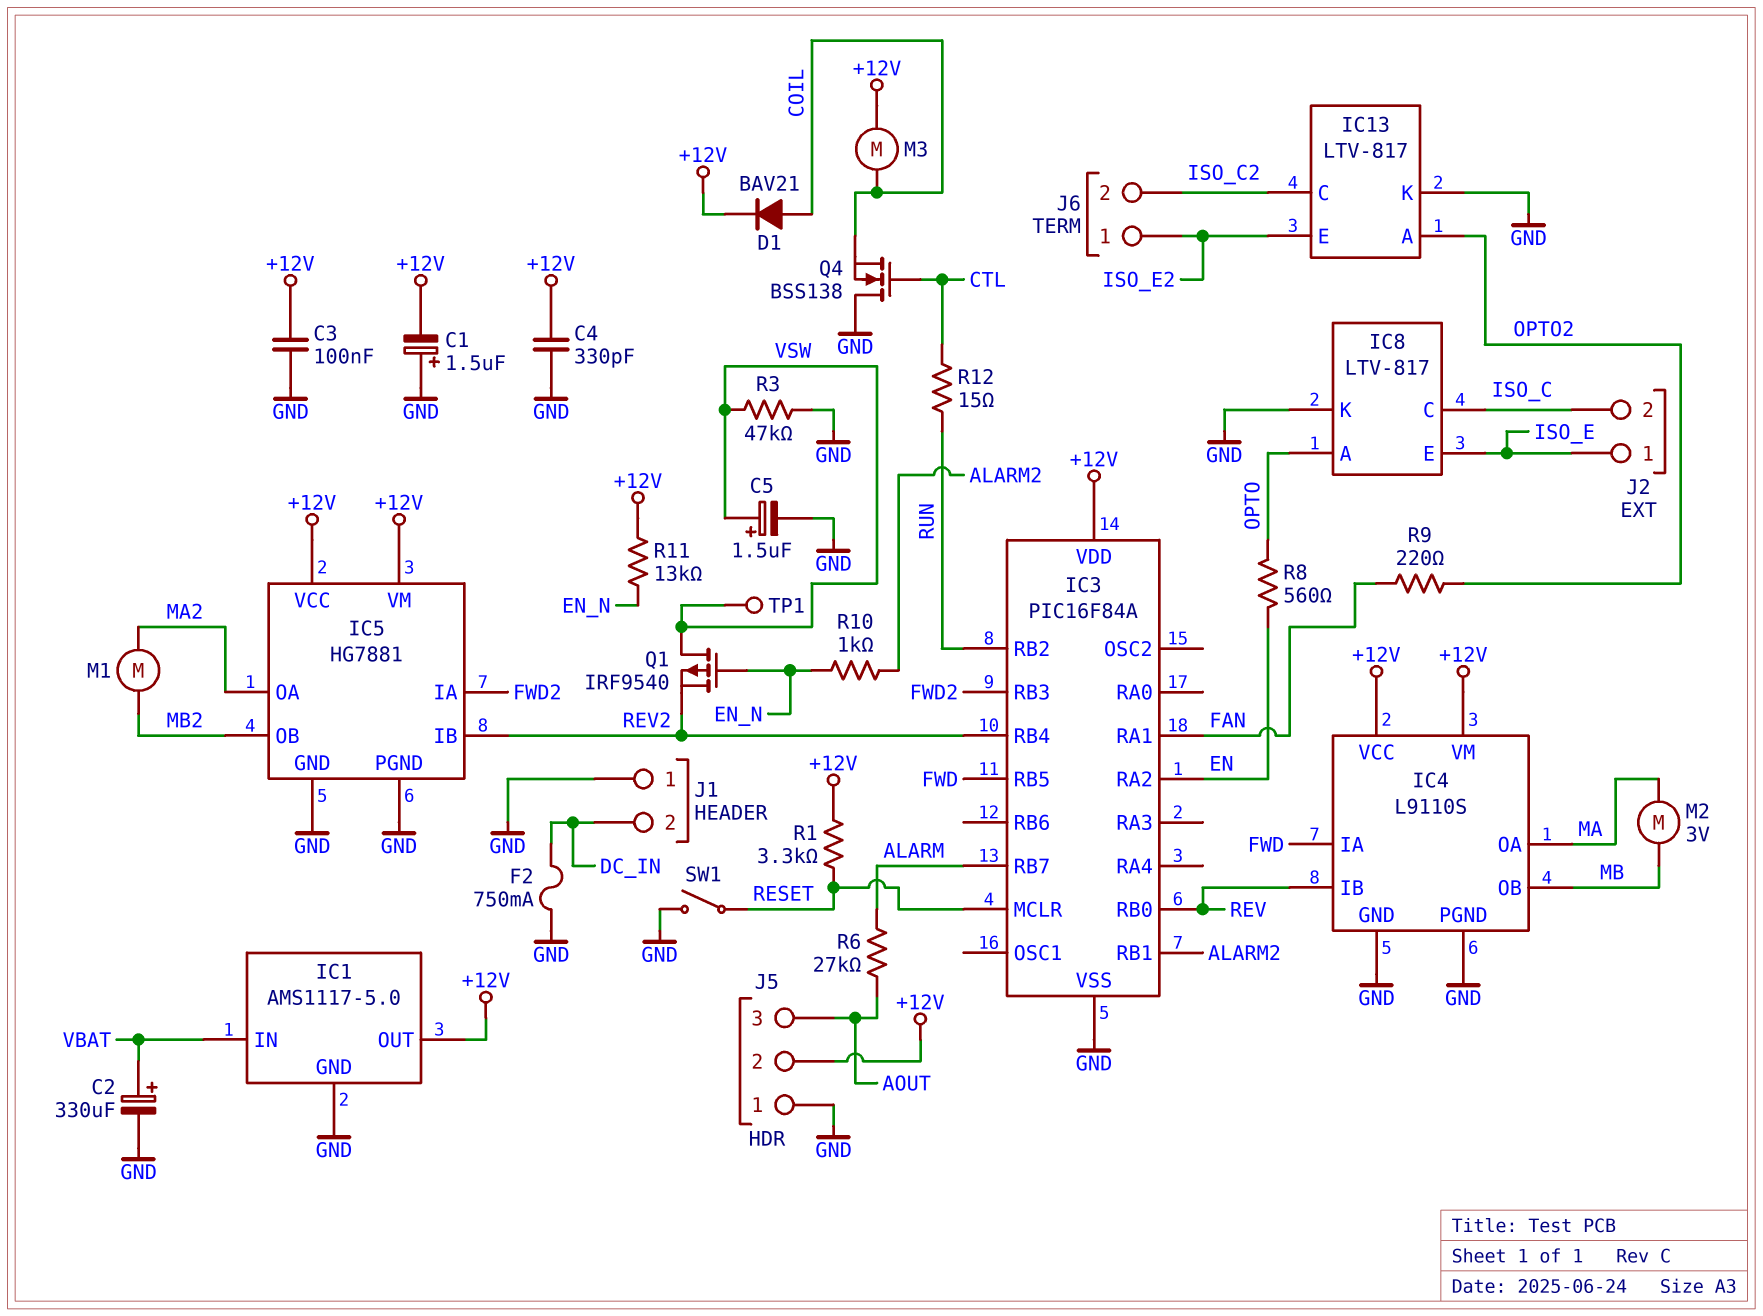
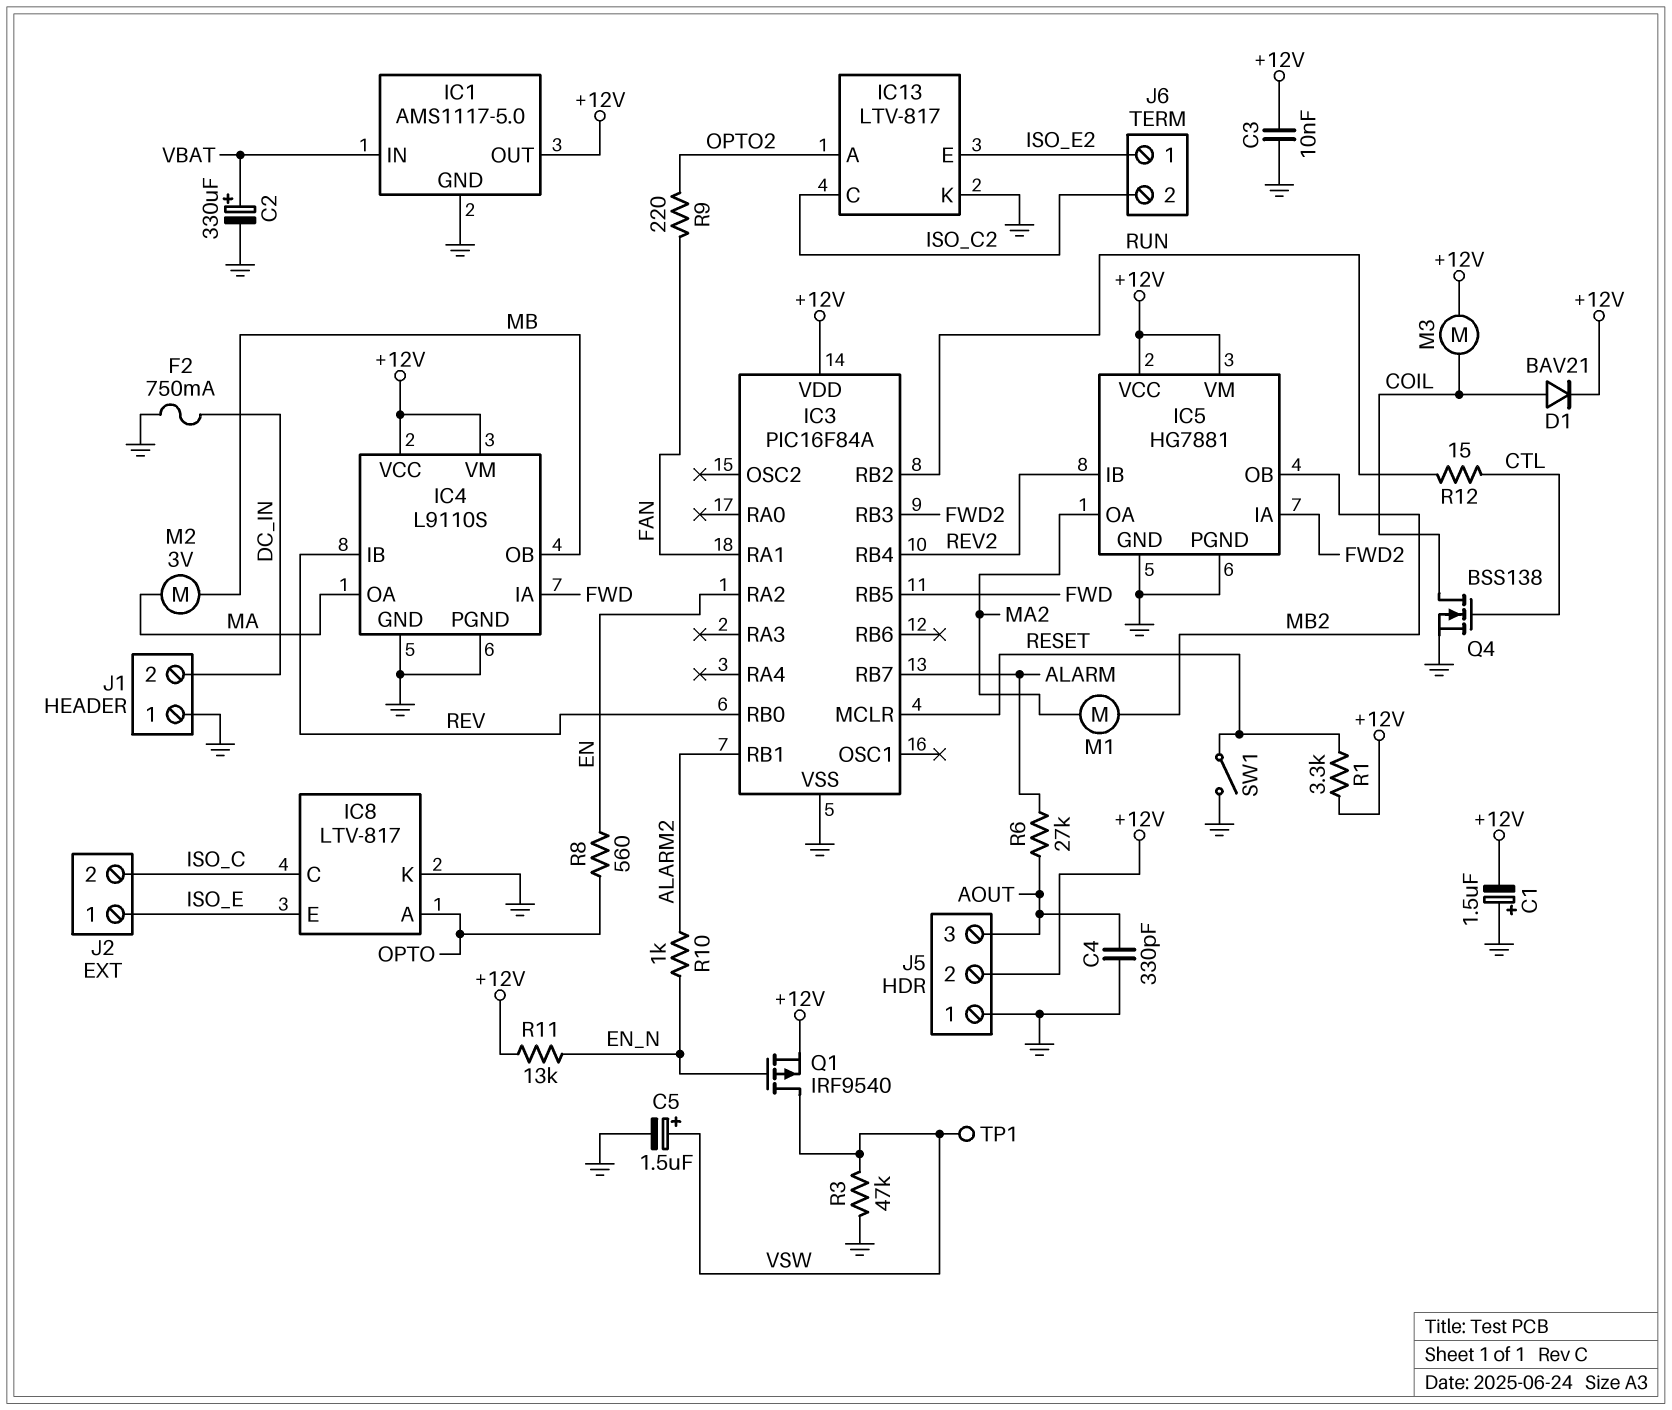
C3: 100nF (+12V, GND) -> 10nF (+12V, GND)
C4: 330pF (+12V, GND) -> 330pF (AOUT, GND)
Q1: PMOS IRF9540 (G EN_N, D VSW, S REV2) -> PMOS IRF9540 (G EN_N, D VSW, S +12V)
Q4: NMOS BSS138 (G CTL, D GND, S COIL) -> NMOS BSS138 (G CTL, D COIL, S GND)

